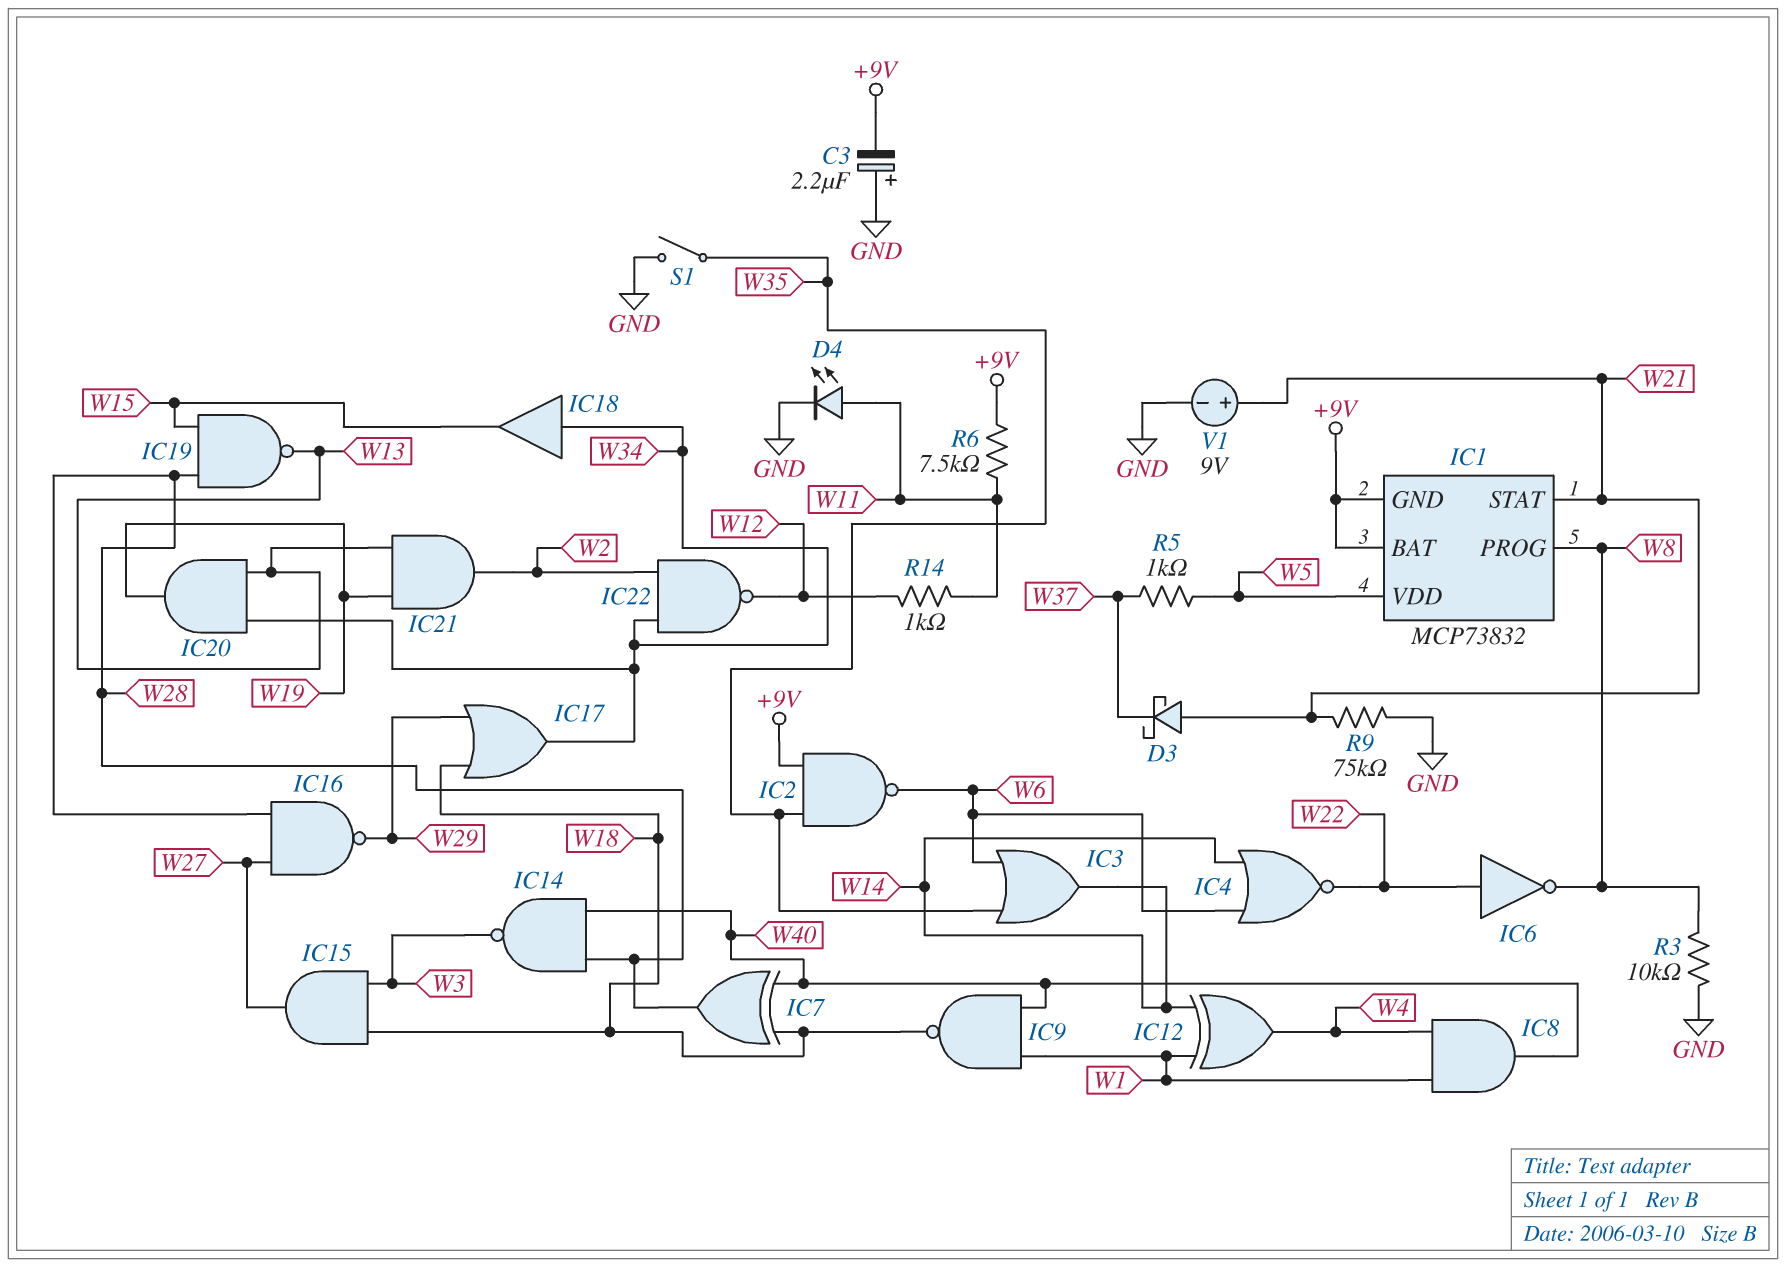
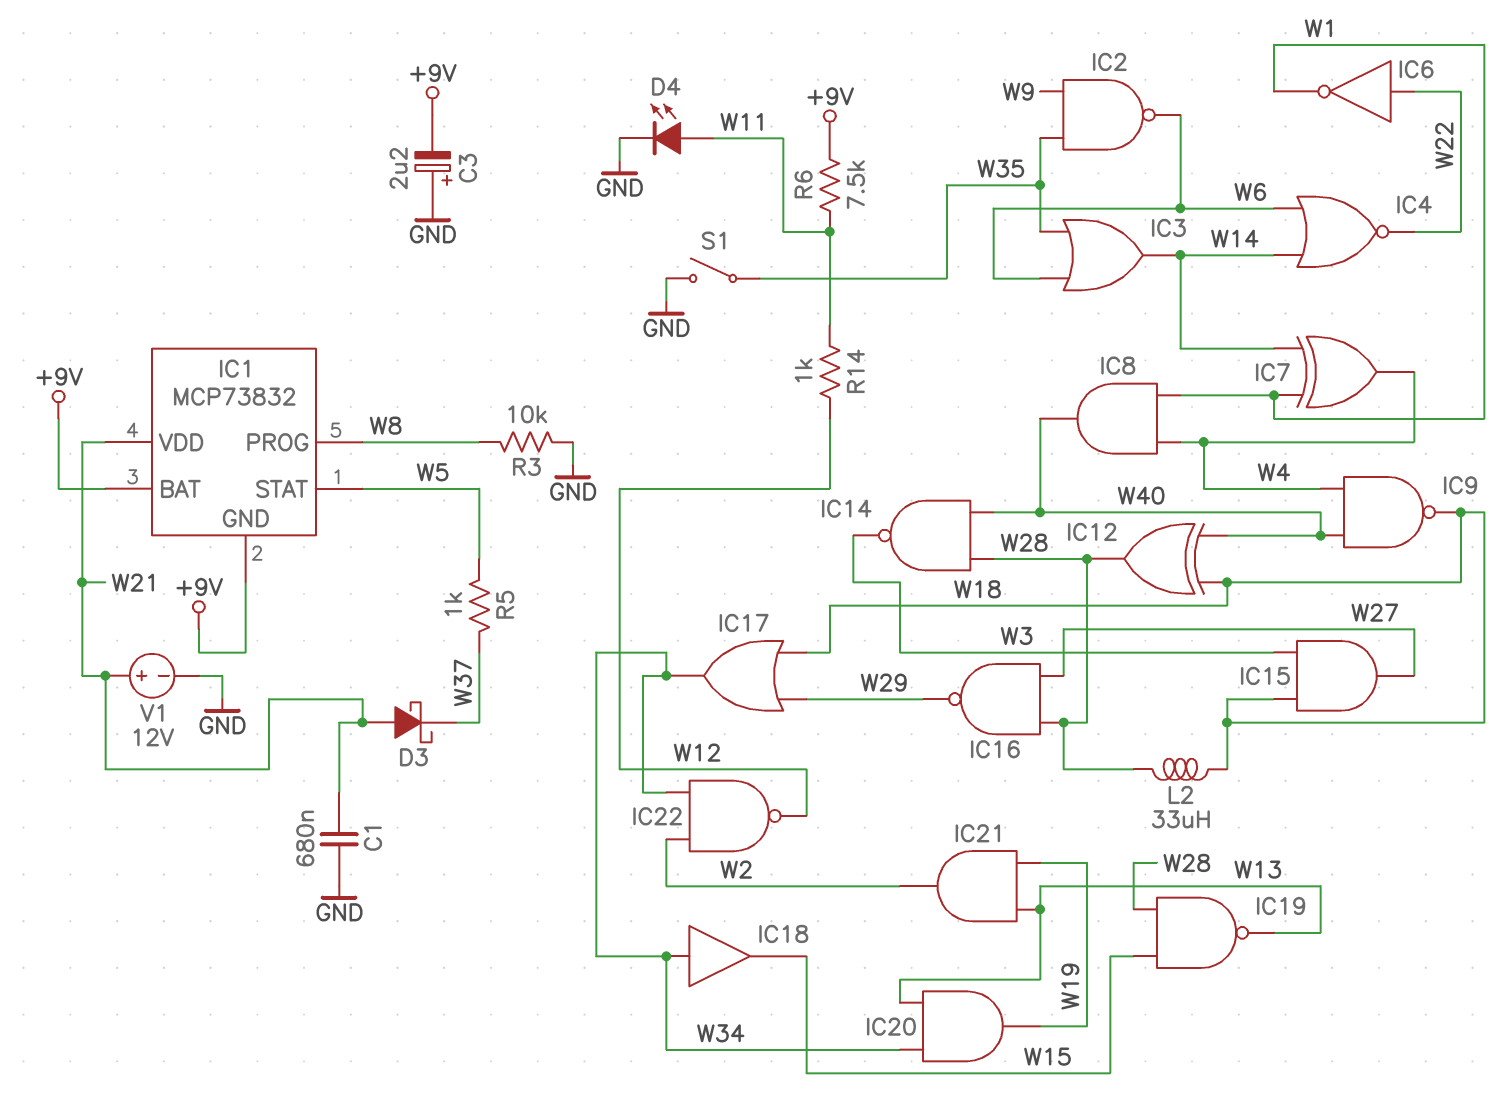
C1: none -> 680nF (GND, W21)
IC1 pin STAT: W21 -> W5
IC1 pin VDD: W5 -> W21
IC2: NAND (in +9V, in W35, out W6) -> NAND (in W9, in W35, out W6)
IC6: NOT (in W22, out W8) -> NOT (in W22, out W1)
IC7: XOR (in W18, in W40, out W28) -> XOR (in W1, in W14, out W4)
IC9: NAND (in W1, in W40, out W18) -> NAND (in W4, in W40, out W18)
IC12: XOR (in W1, in W14, out W4) -> XOR (in W18, in W40, out W28)
L2: none -> 33uH (W18, W28)
R9: 75k (GND, W21) -> none
V1: 9V (plus W21, minus GND) -> 12V (plus W21, minus GND)

